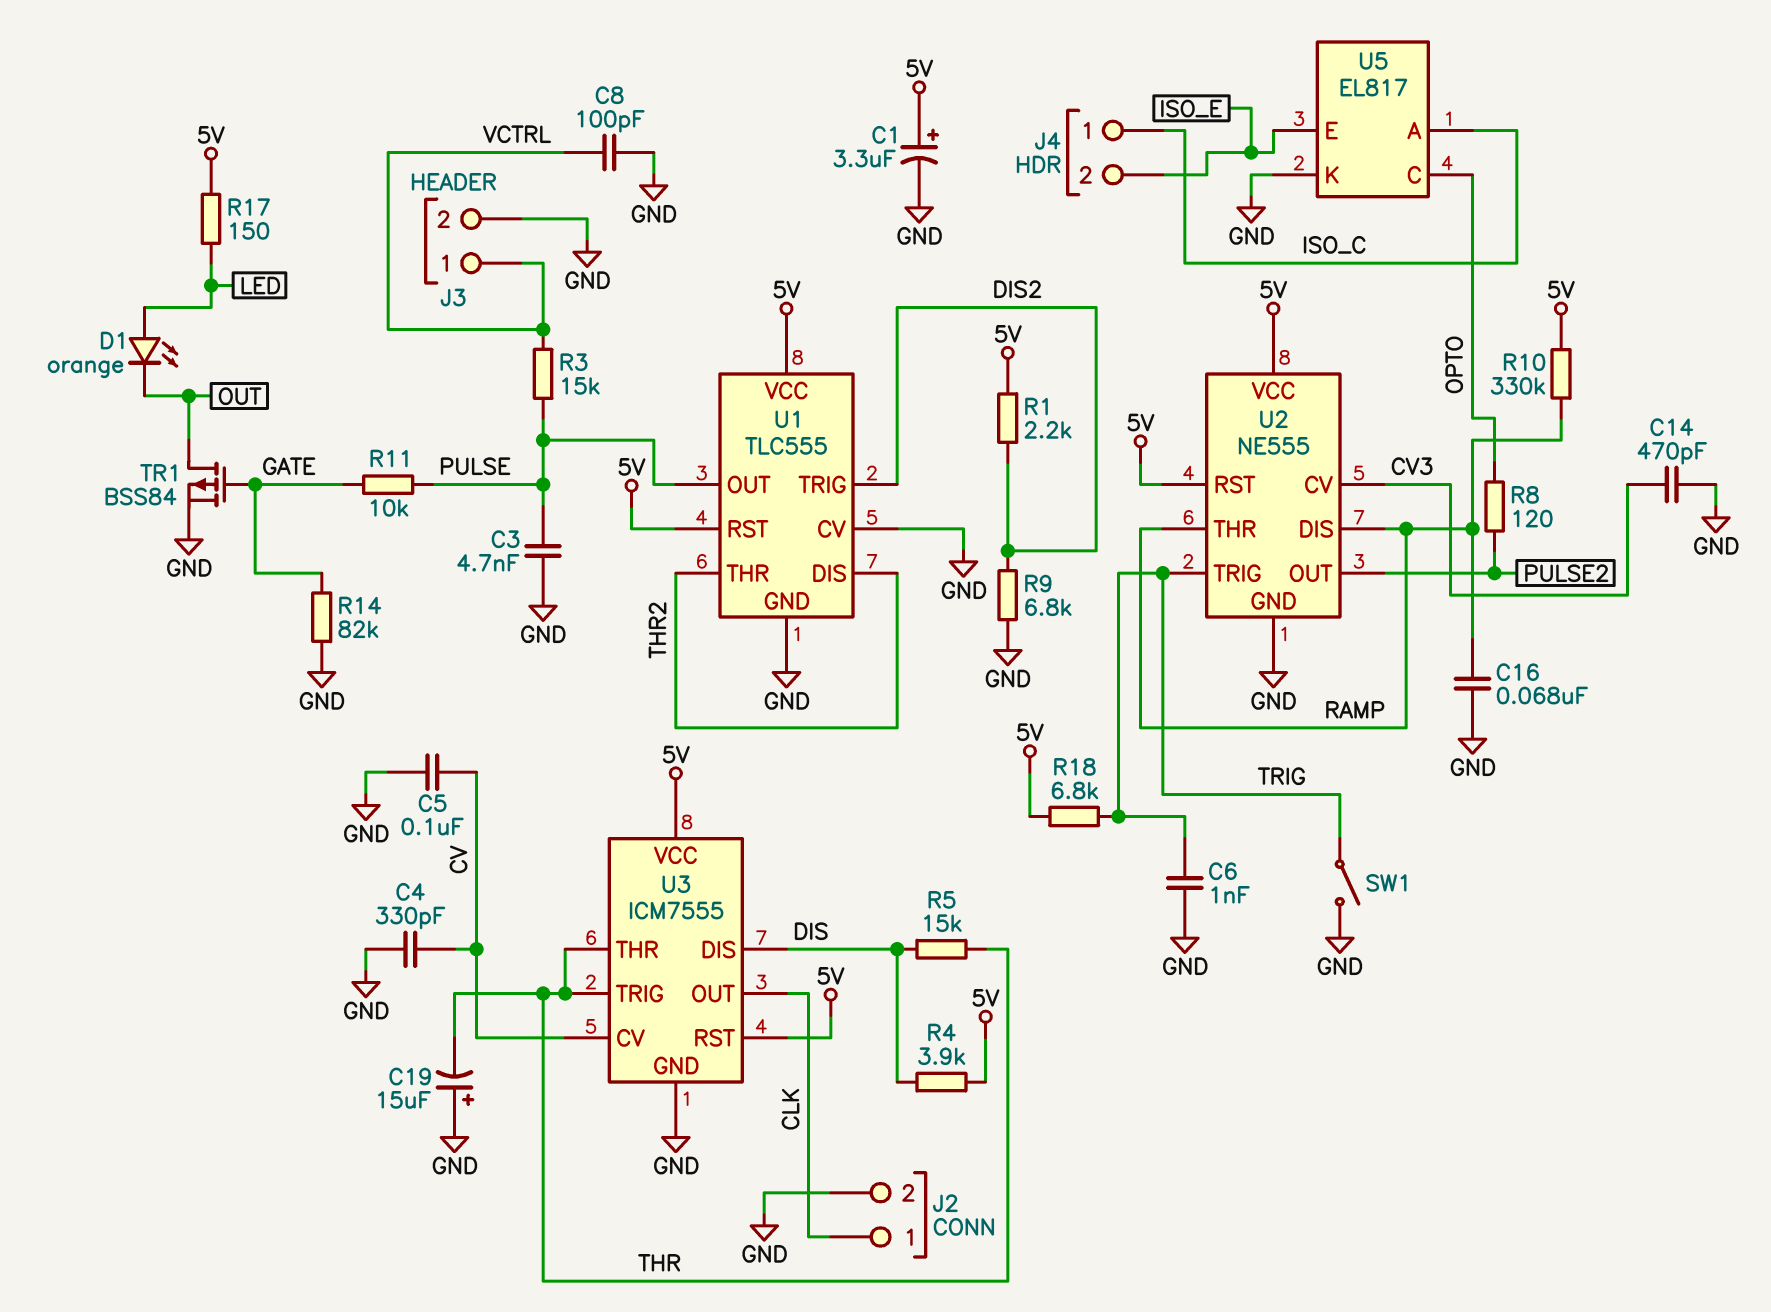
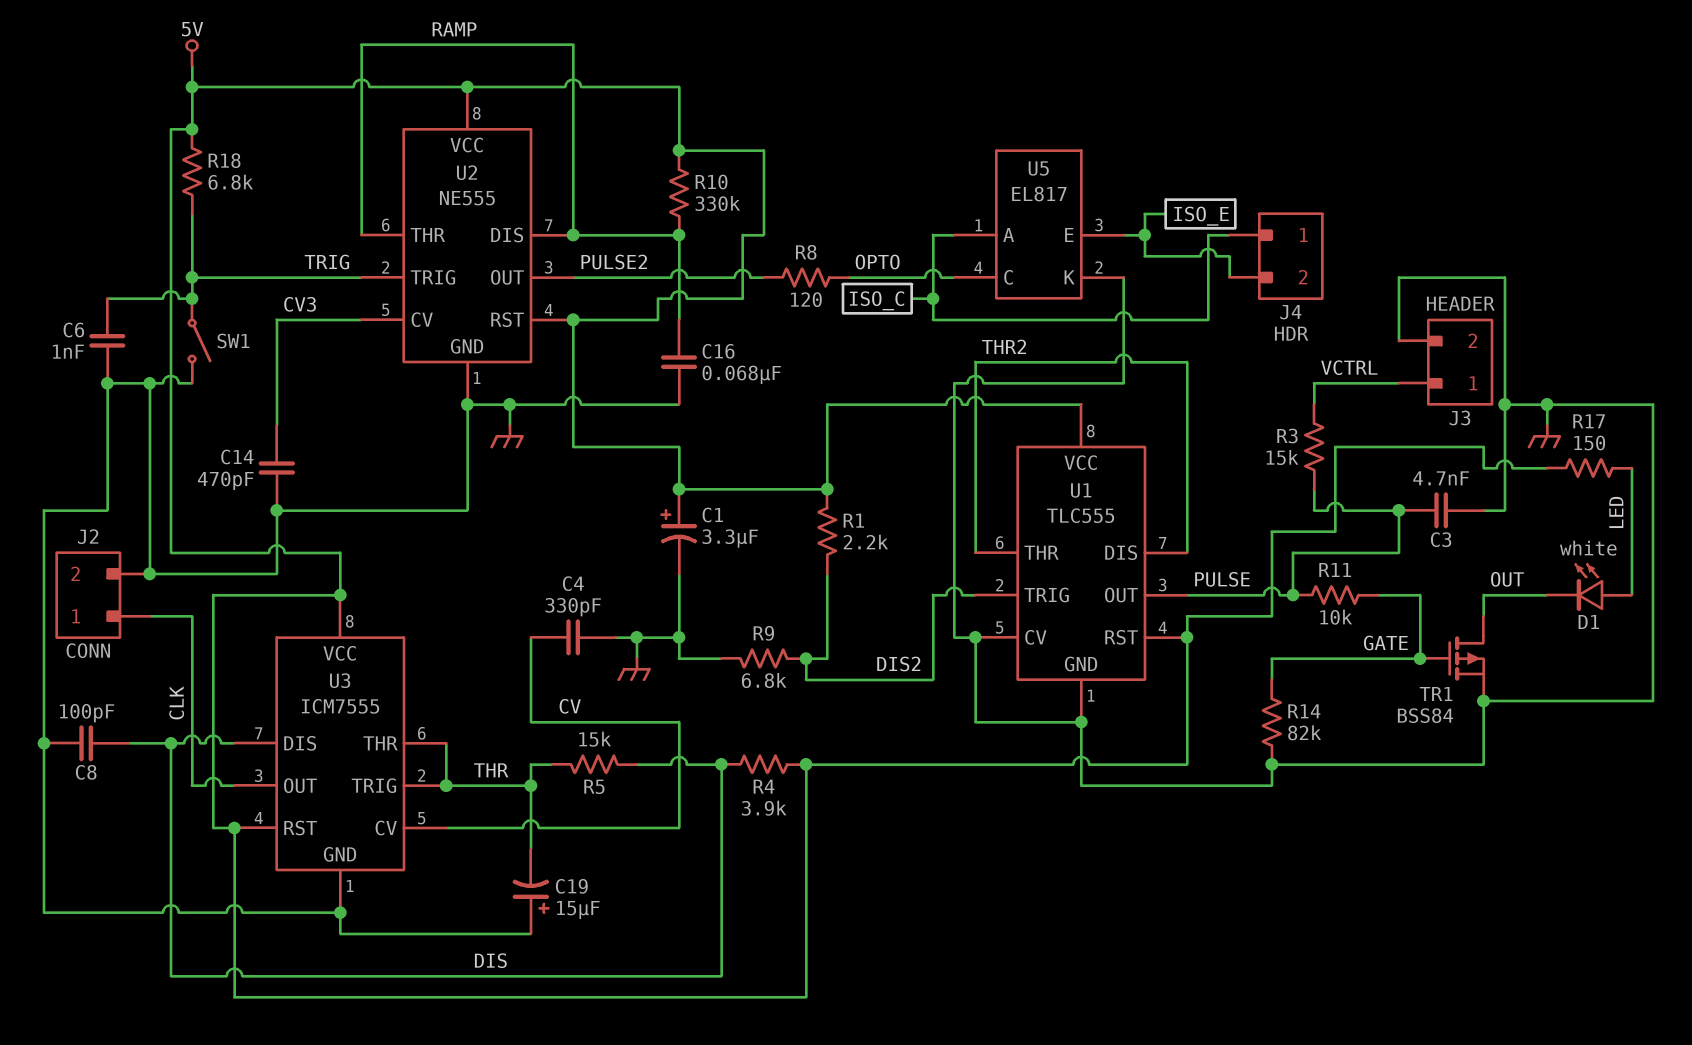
C5: 100nF (CV, GND) -> none
C8: 100pF (GND, VCTRL) -> 100pF (DIS, GND)
D1: LED orange (A LED, K OUT) -> LED white (A LED, K OUT)

